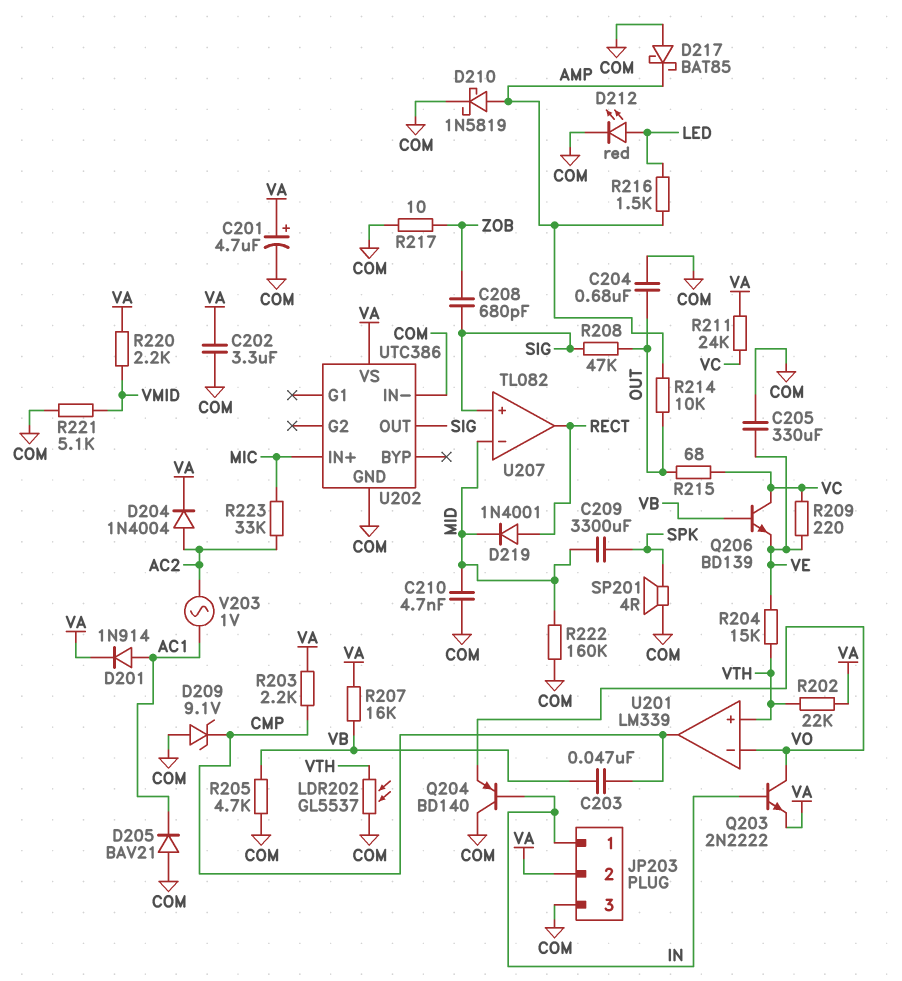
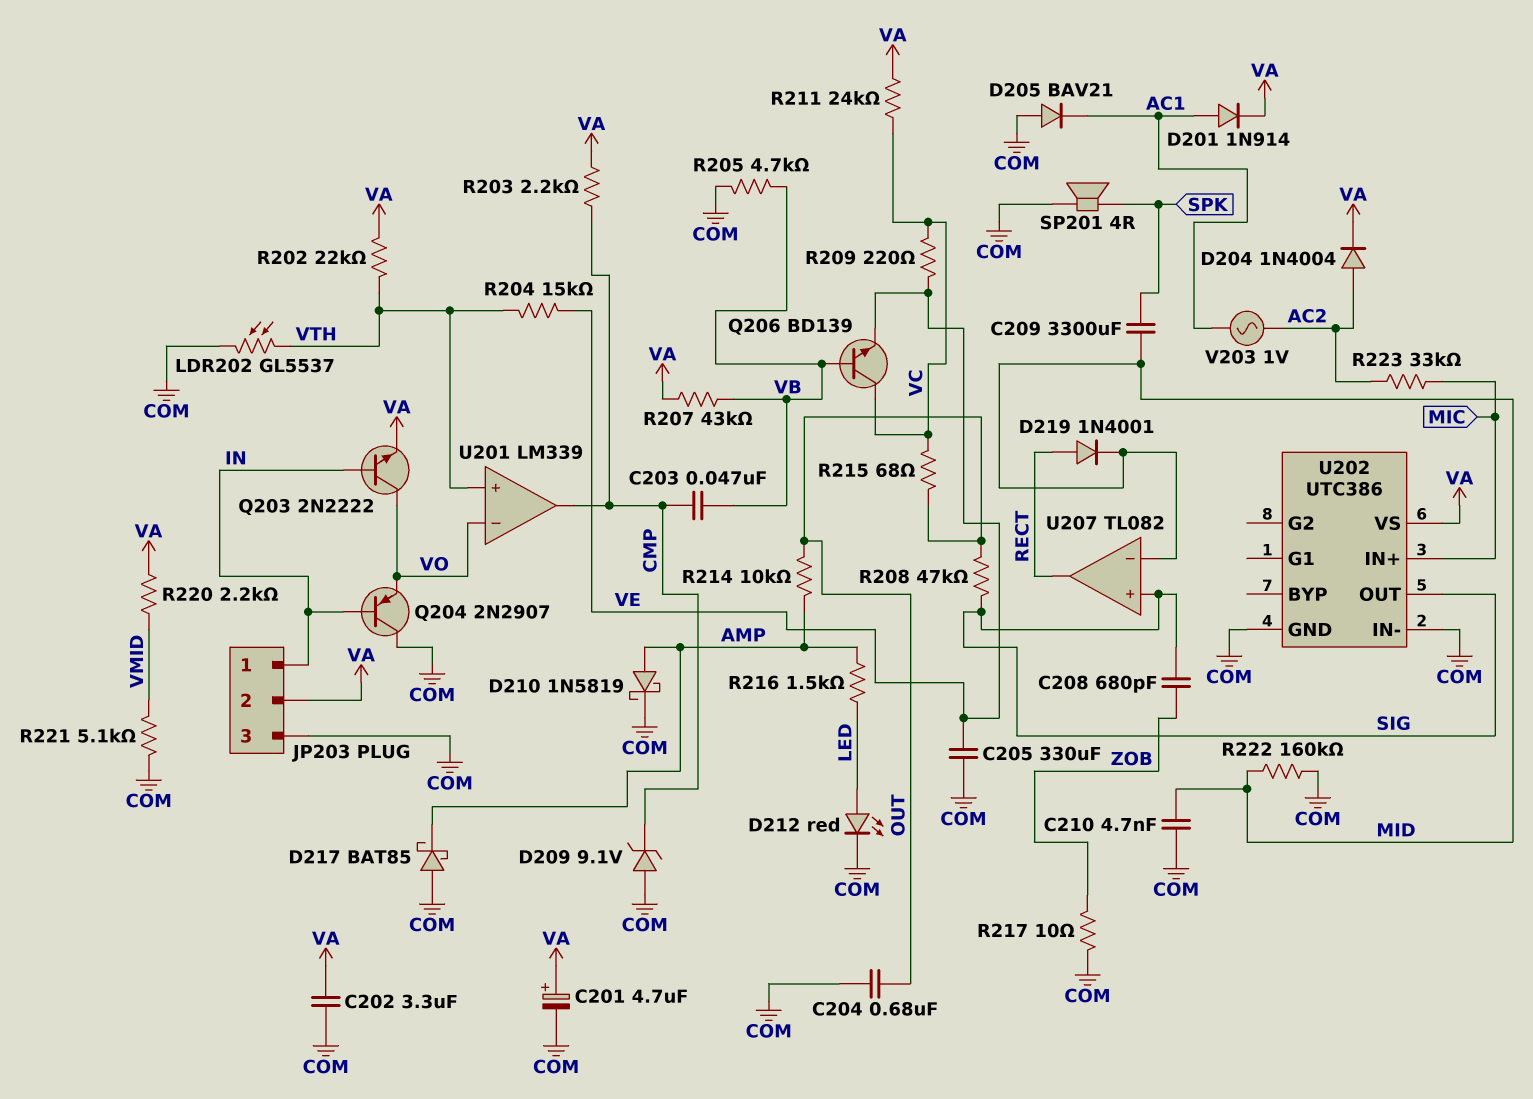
Q204: PNP BD140 (B IN, C COM, E VO) -> PNP 2N2907 (B IN, C COM, E VO)
R207: 16k (VA, VB) -> 43k (VA, VB)

